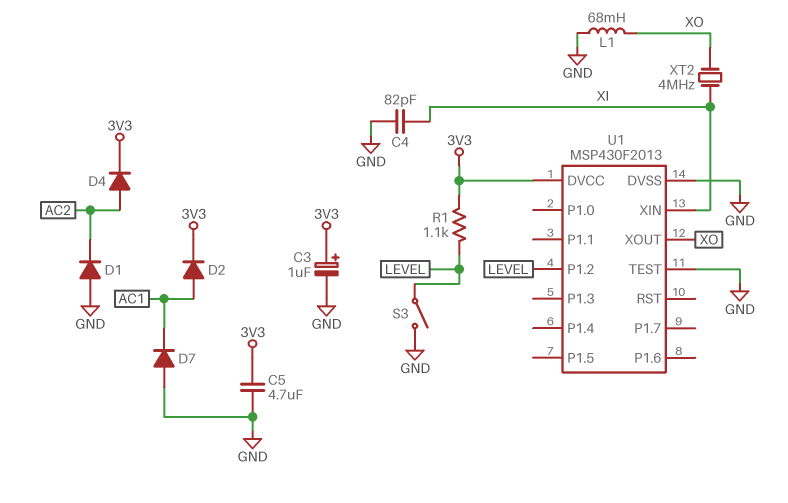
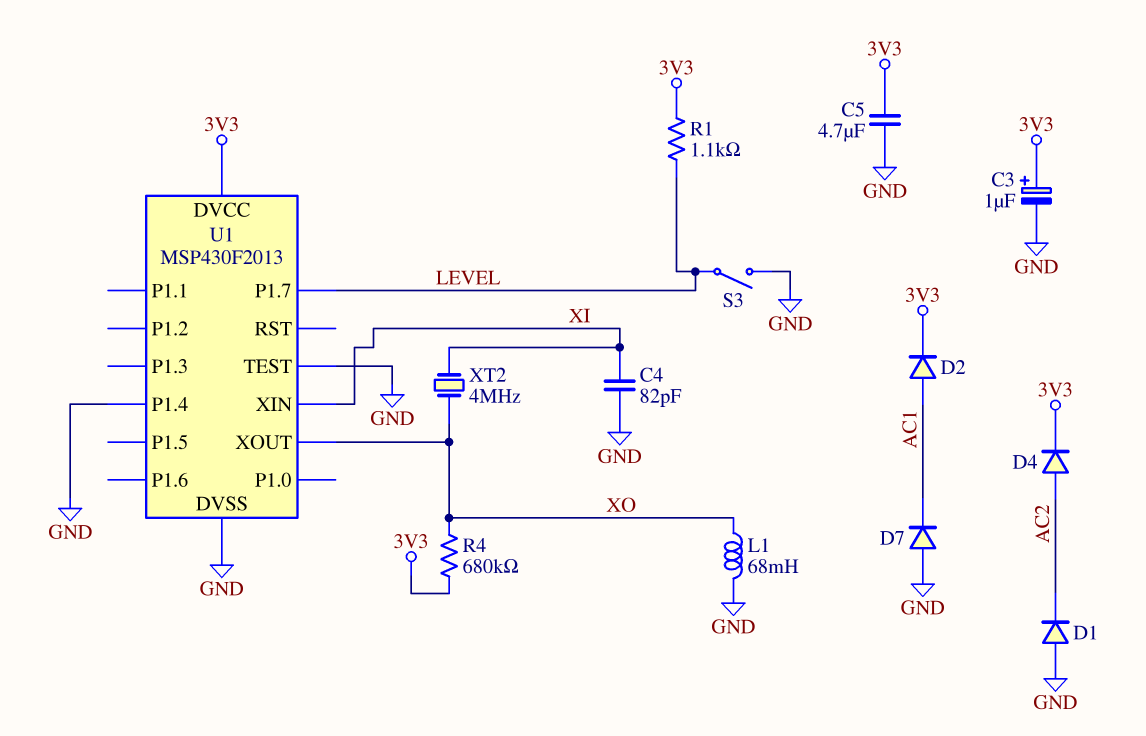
R4: none -> 680k (3V3, XO)
U1 pin P1.2: LEVEL -> none
U1 pin P1.4: none -> GND
U1 pin P1.7: none -> LEVEL

